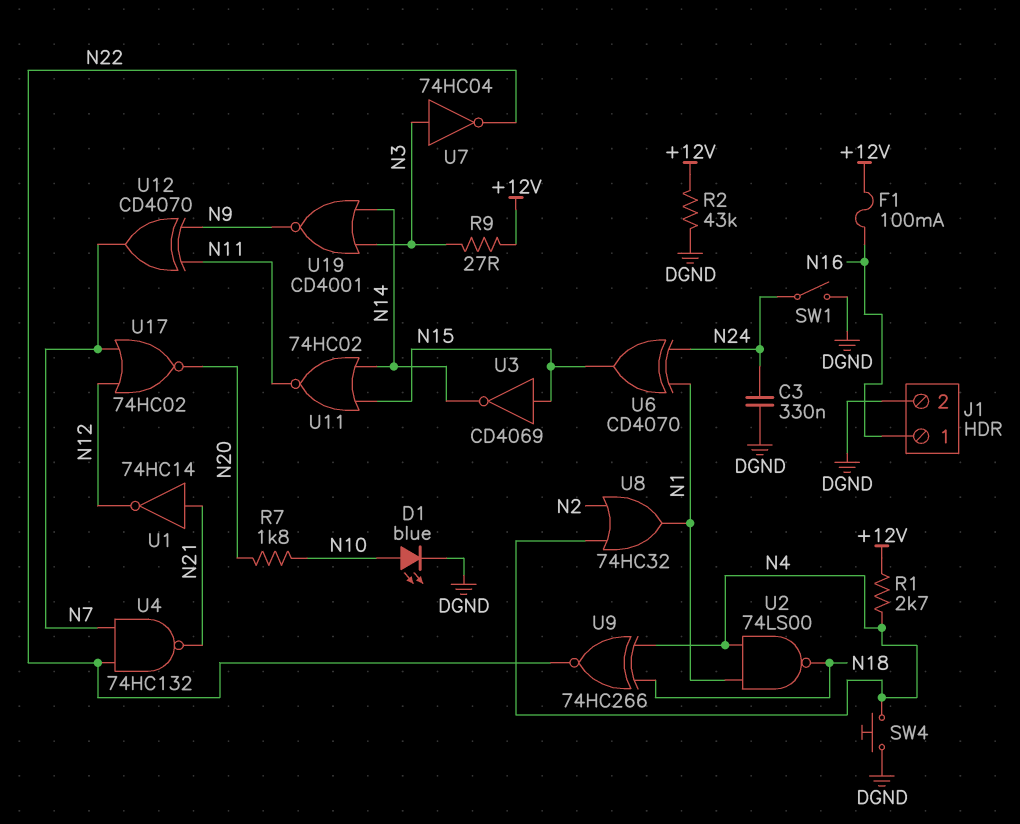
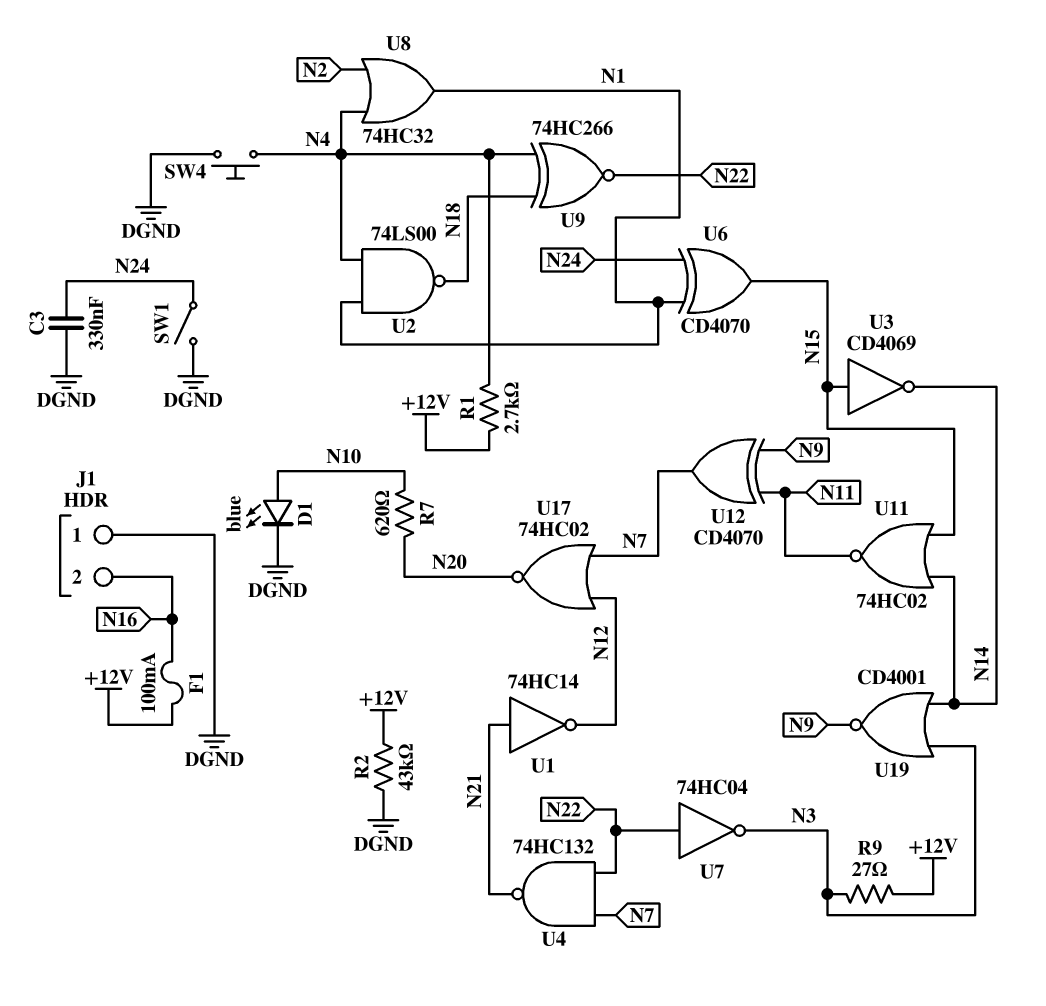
J1 pin 1: N16 -> DGND
J1 pin 2: DGND -> N16
R7: 1.8k (N10, N20) -> 620 (N10, N20)
U7: NOT 74HC04 (in N3, out N22) -> NOT 74HC04 (in N22, out N3)

